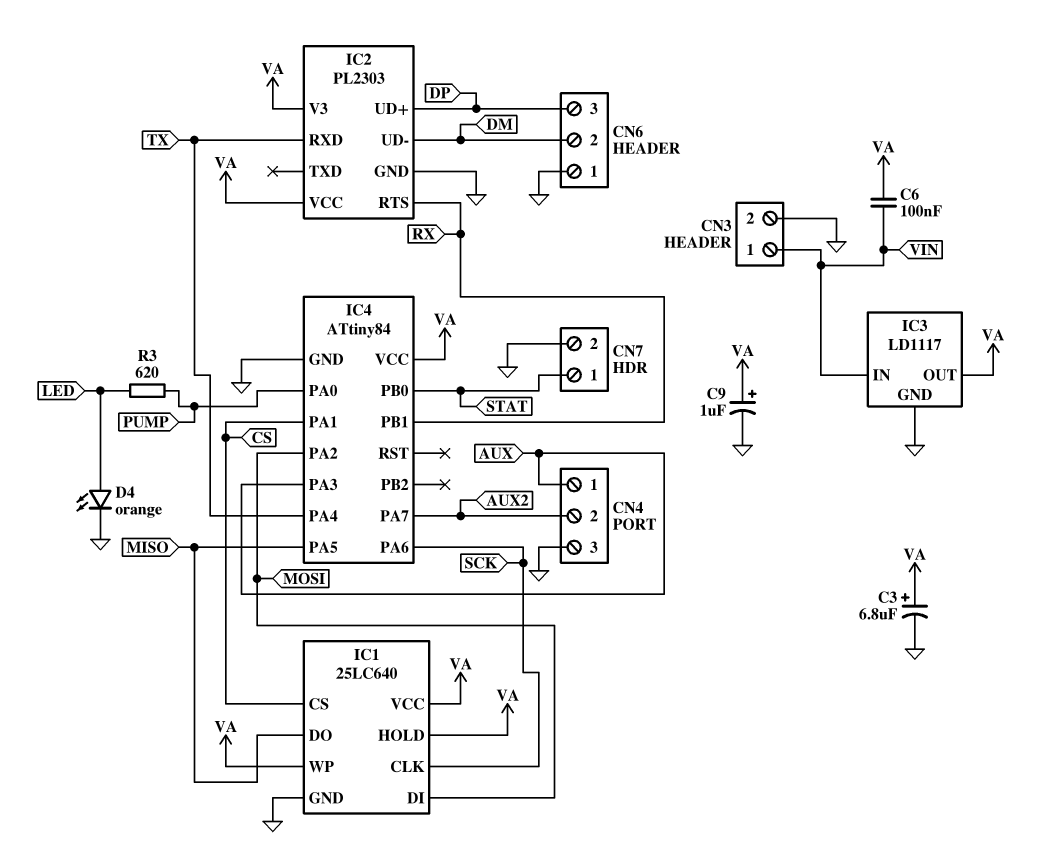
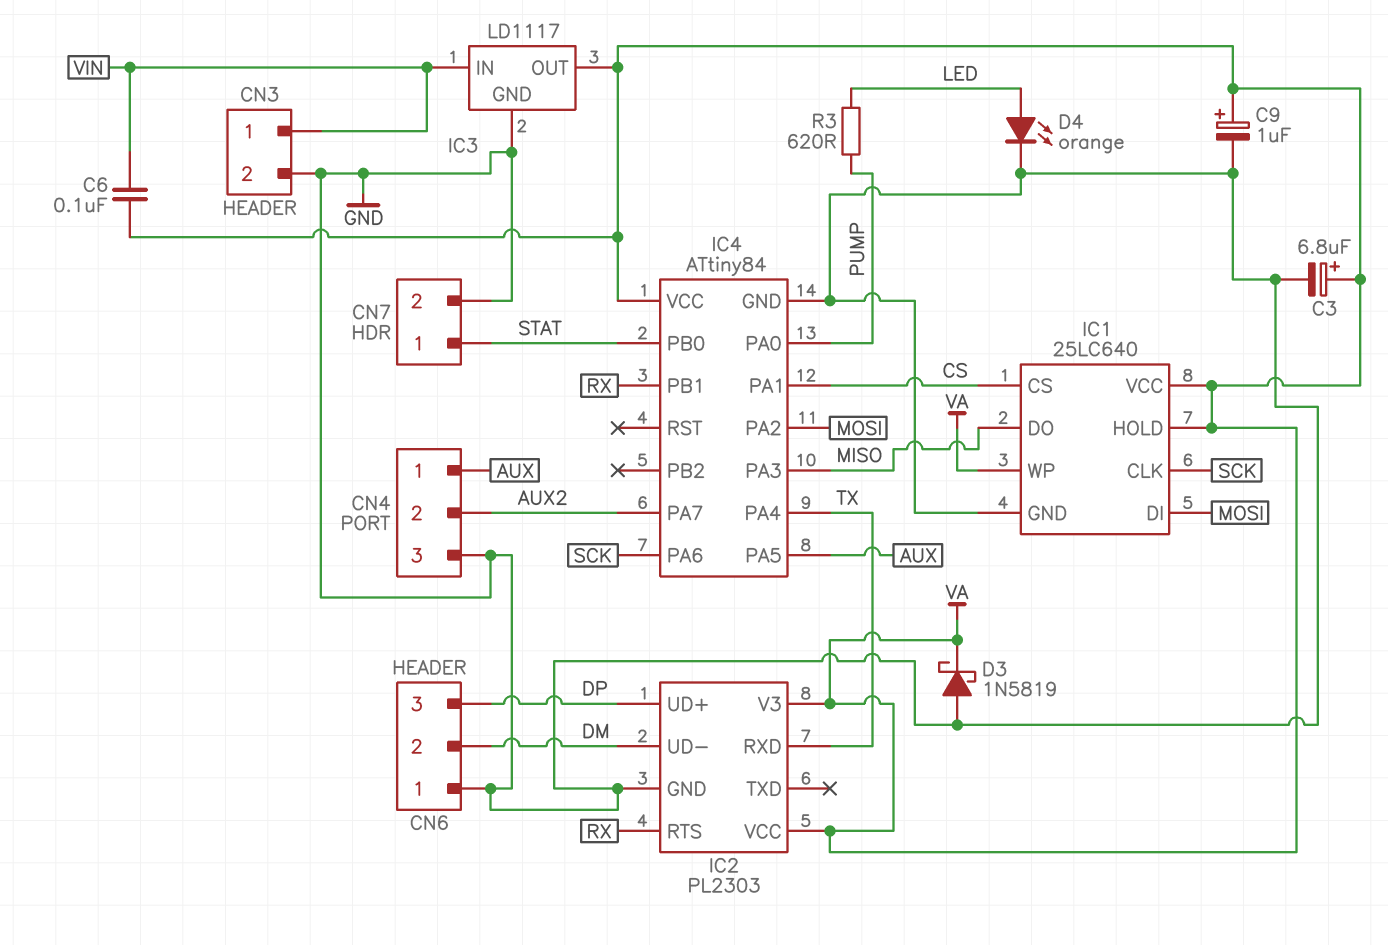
D3: none -> schottky 1N5819 (A GND, K VA)
IC4 pin PA3: AUX -> MISO
IC4 pin PA5: MISO -> AUX

